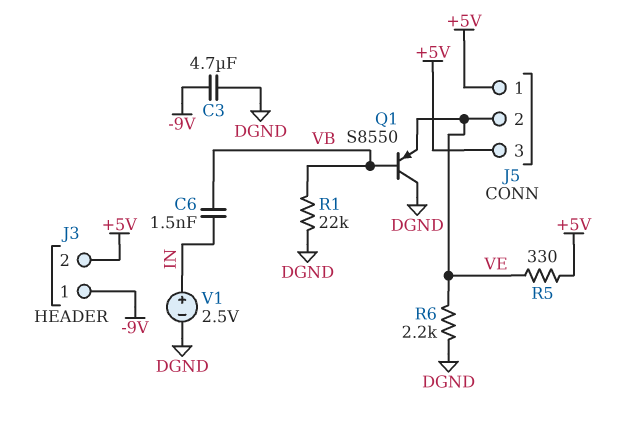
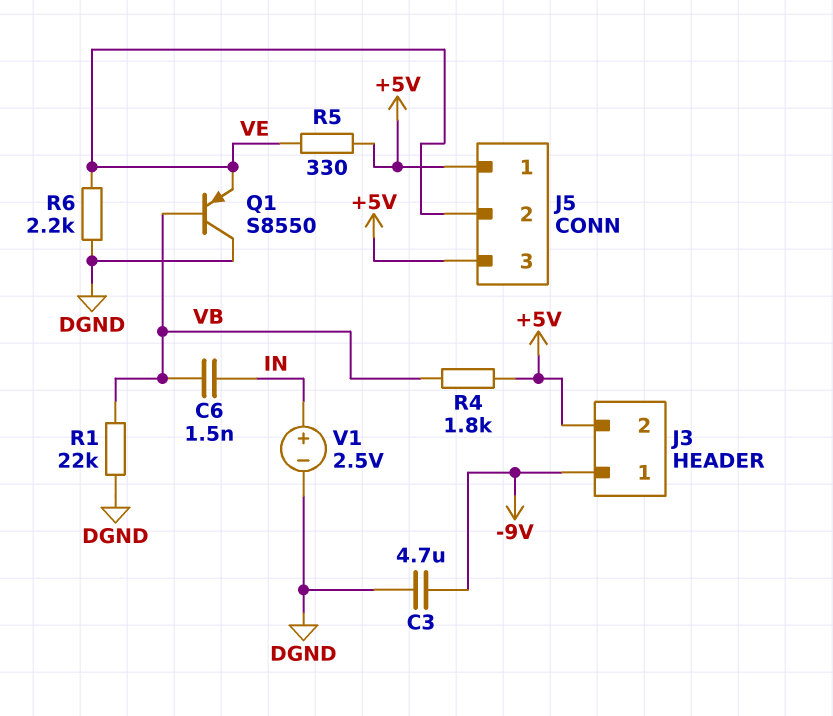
R4: none -> 1.8k (+5V, VB)

